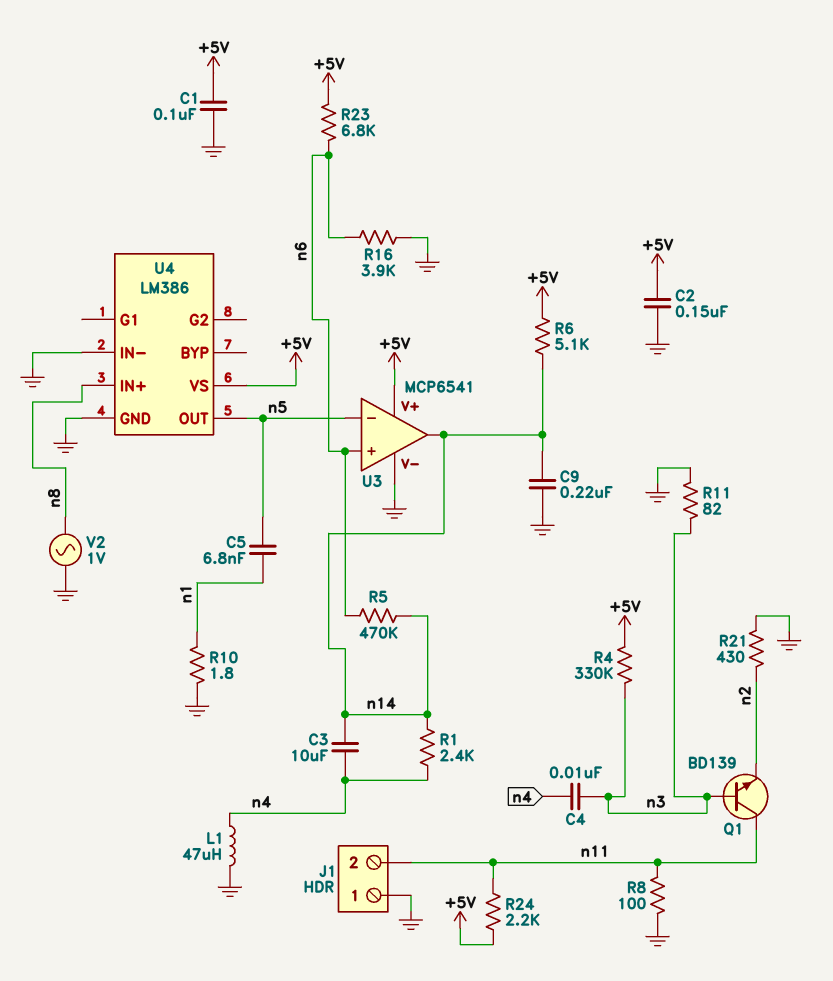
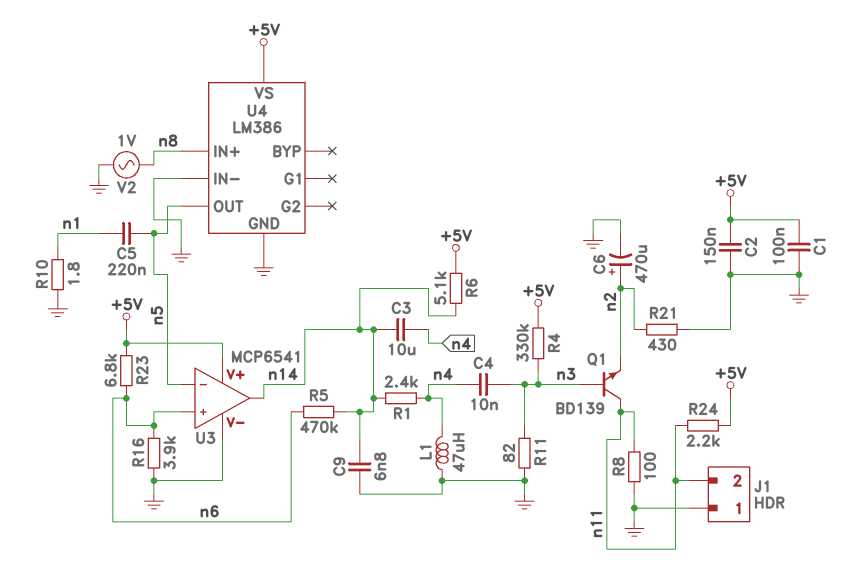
C5: 6.8nF (n1, n5) -> 220nF (n1, n5)
C6: none -> 470uF (plus n2, minus GND)
C9: 220nF (GND, n14) -> 6.8nF (GND, n14)

